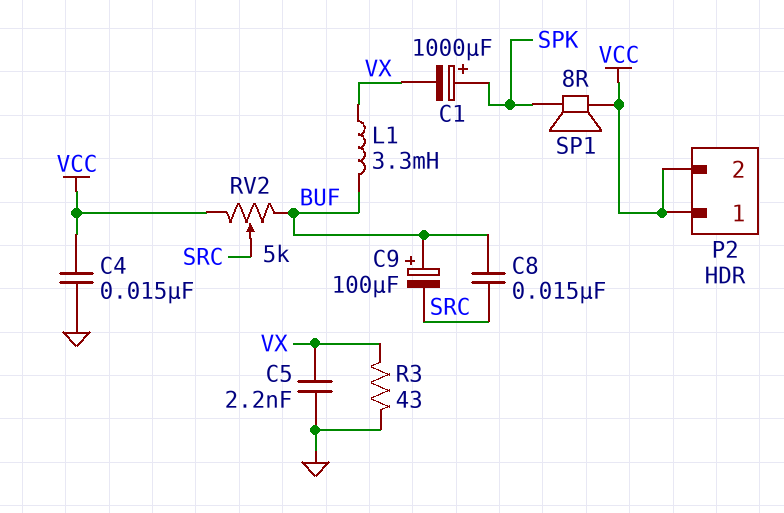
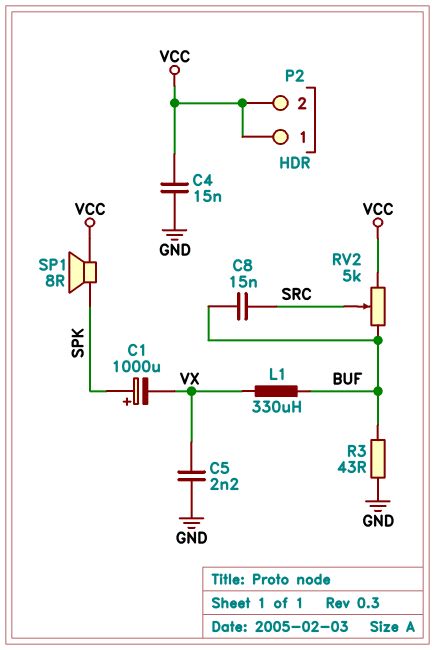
C9: 100uF (plus BUF, minus SRC) -> none
L1: 3.3mH (BUF, VX) -> 330uH (BUF, VX)
R3: 43 (GND, VX) -> 43 (BUF, GND)

